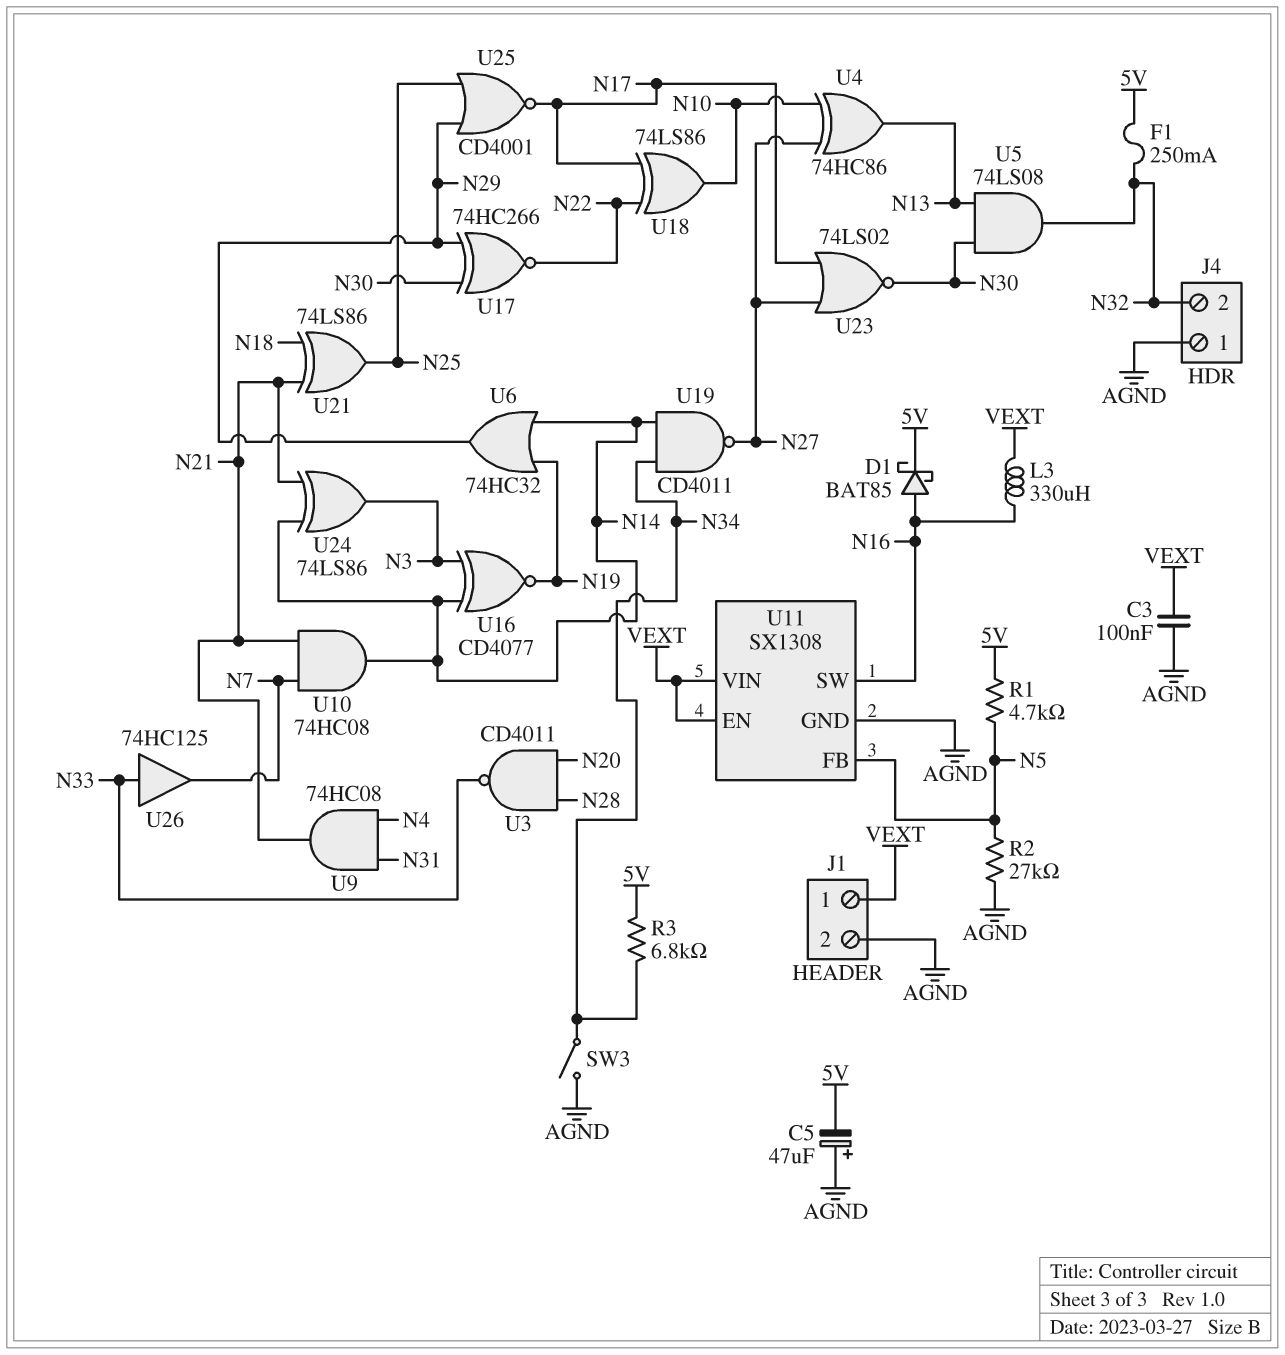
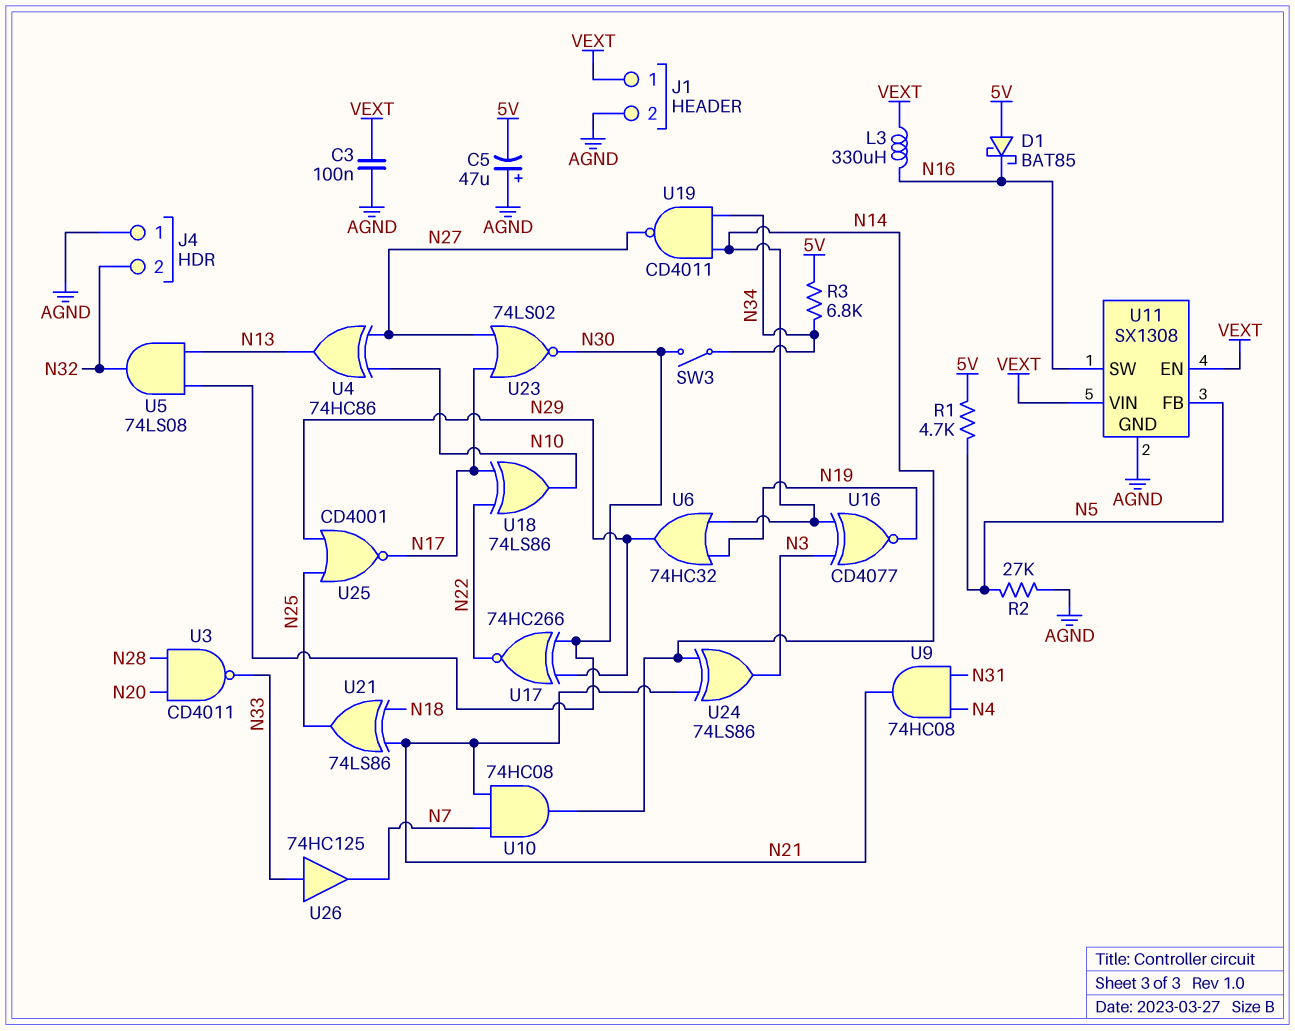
D1: schottky BAT85 (A N16, K 5V) -> schottky BAT85 (A 5V, K N16)
F1: 250mA (5V, N32) -> none
SW3: switch (AGND, N34) -> switch (N30, N34)

